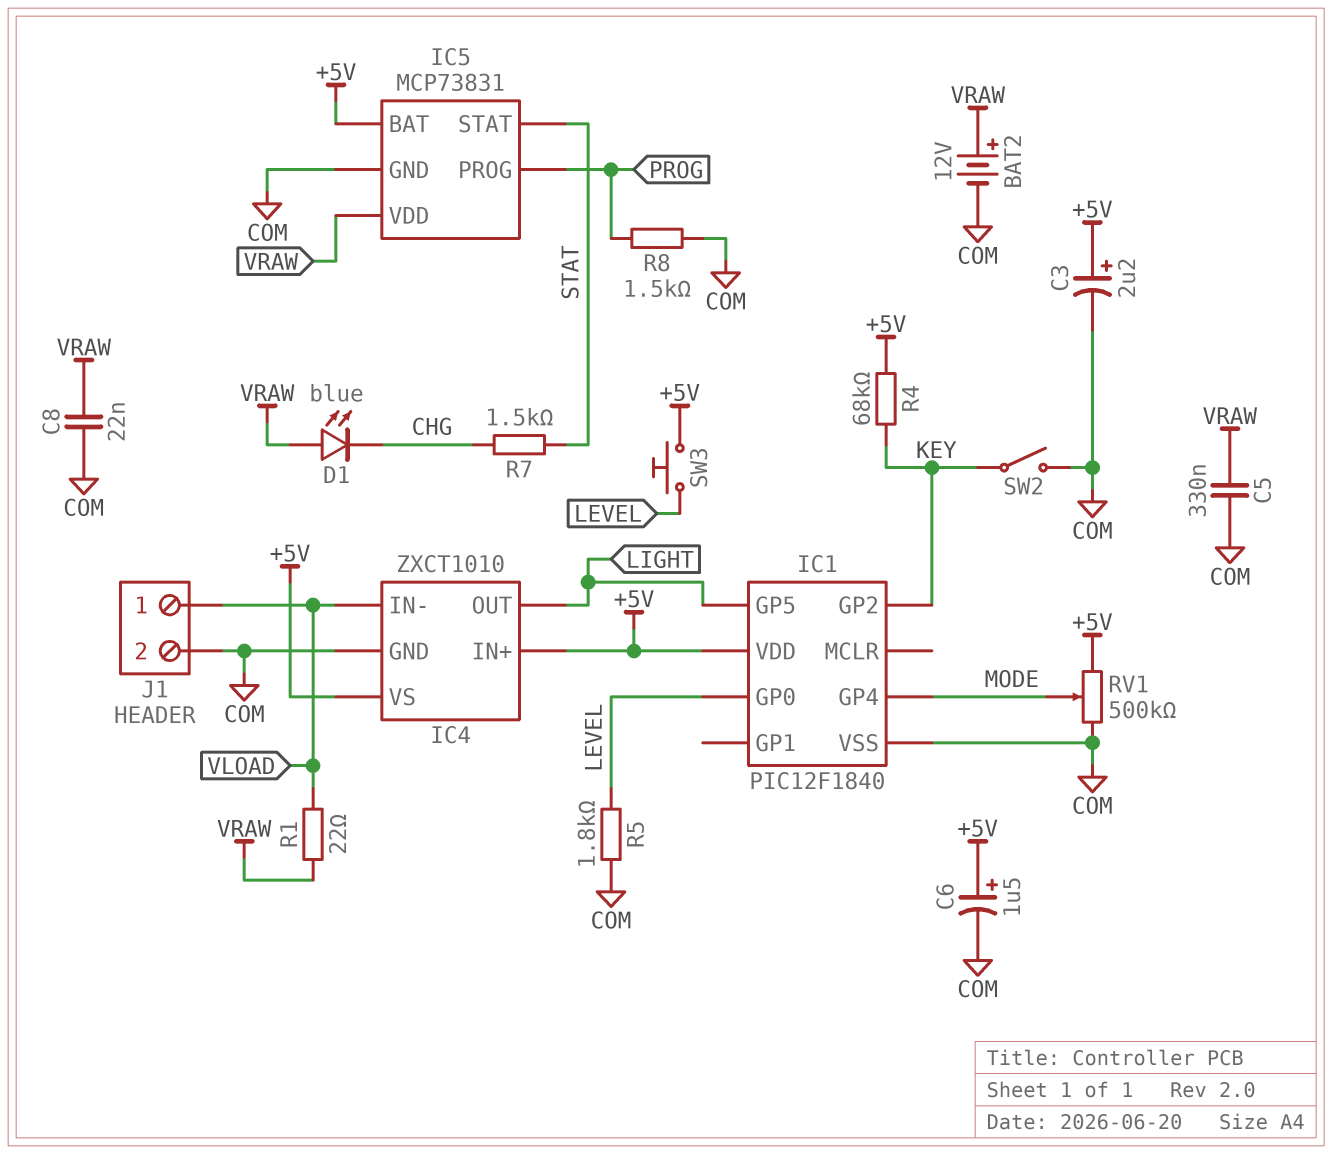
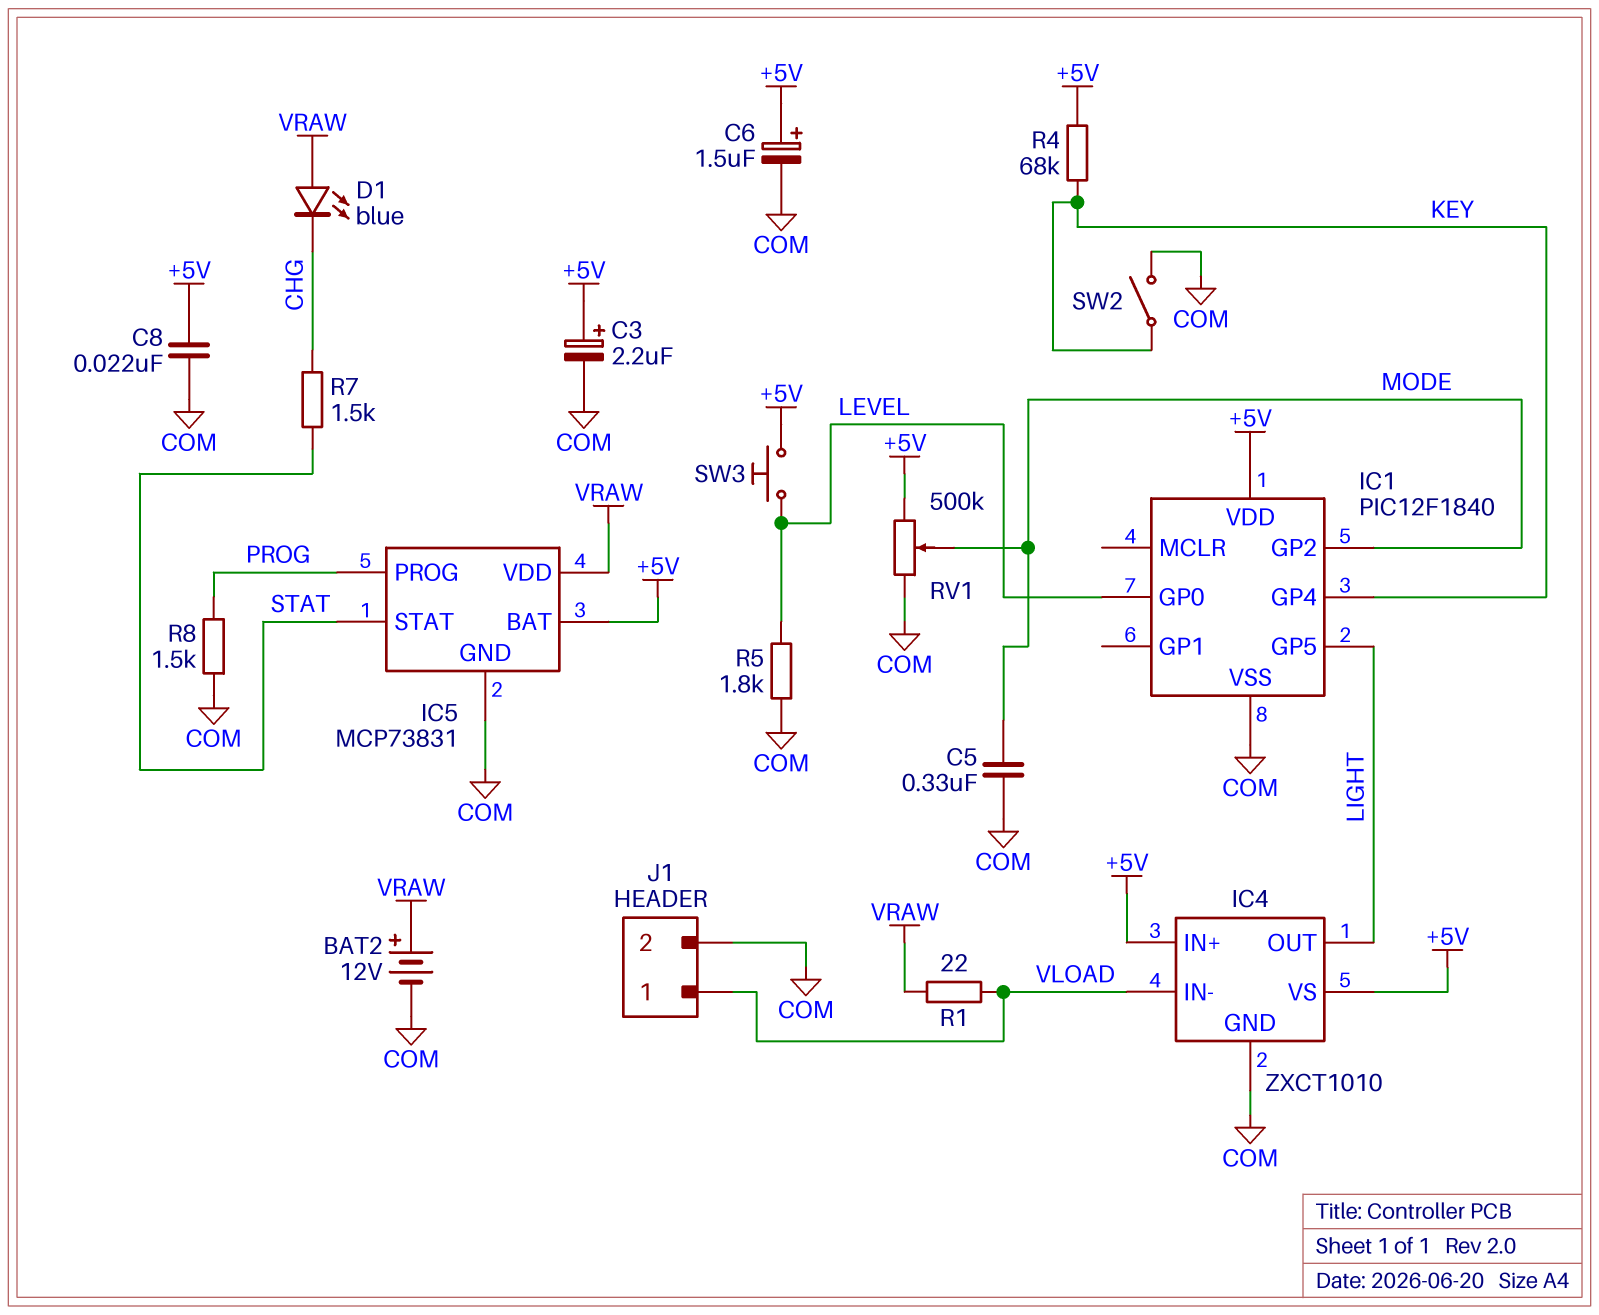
C5: 330nF (COM, VRAW) -> 330nF (COM, MODE)
C8: 22nF (COM, VRAW) -> 22nF (+5V, COM)
IC1 pin GP2: KEY -> MODE
IC1 pin GP4: MODE -> KEY

